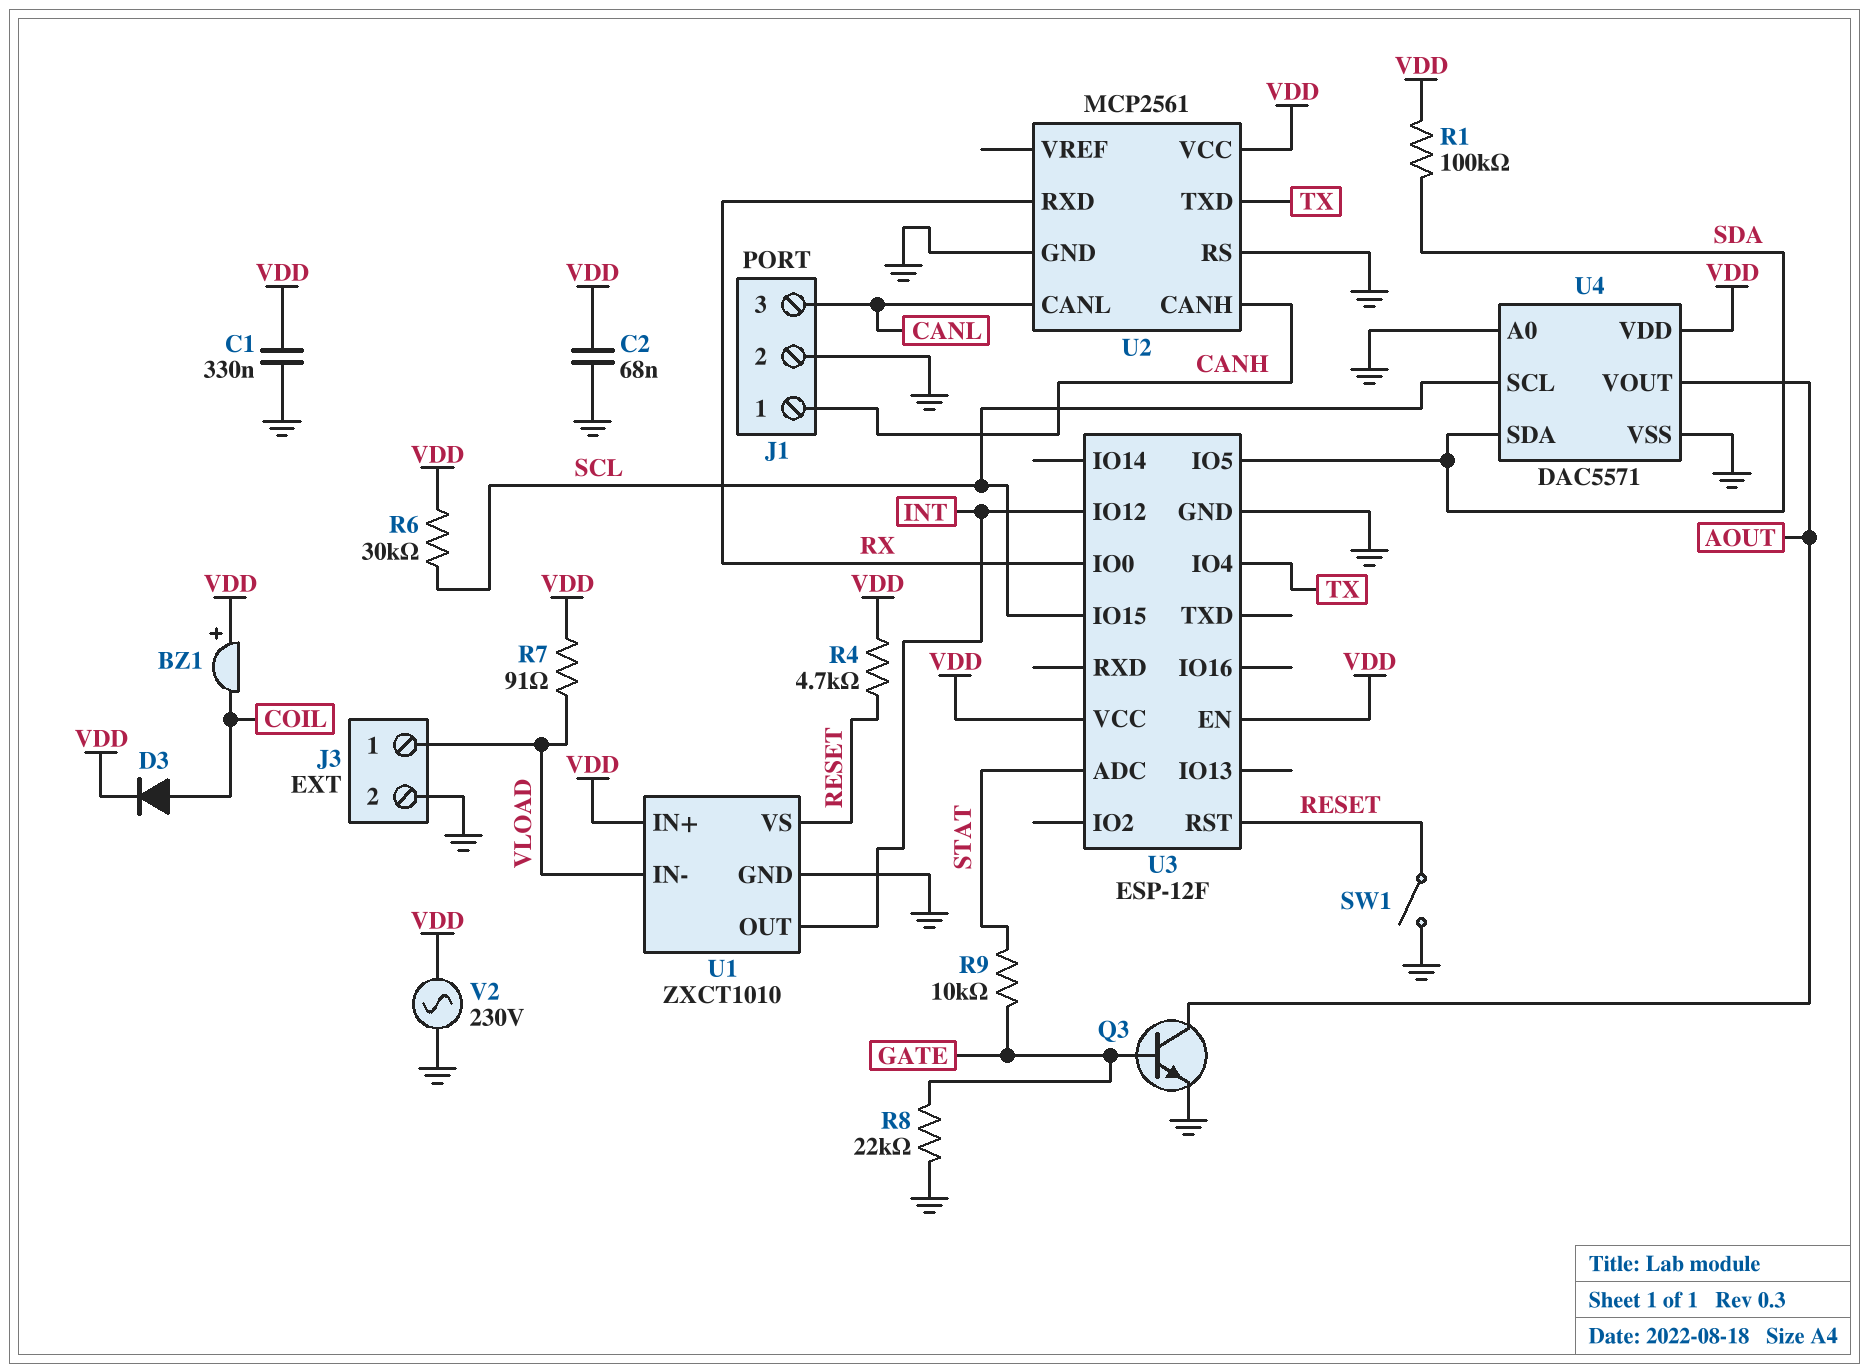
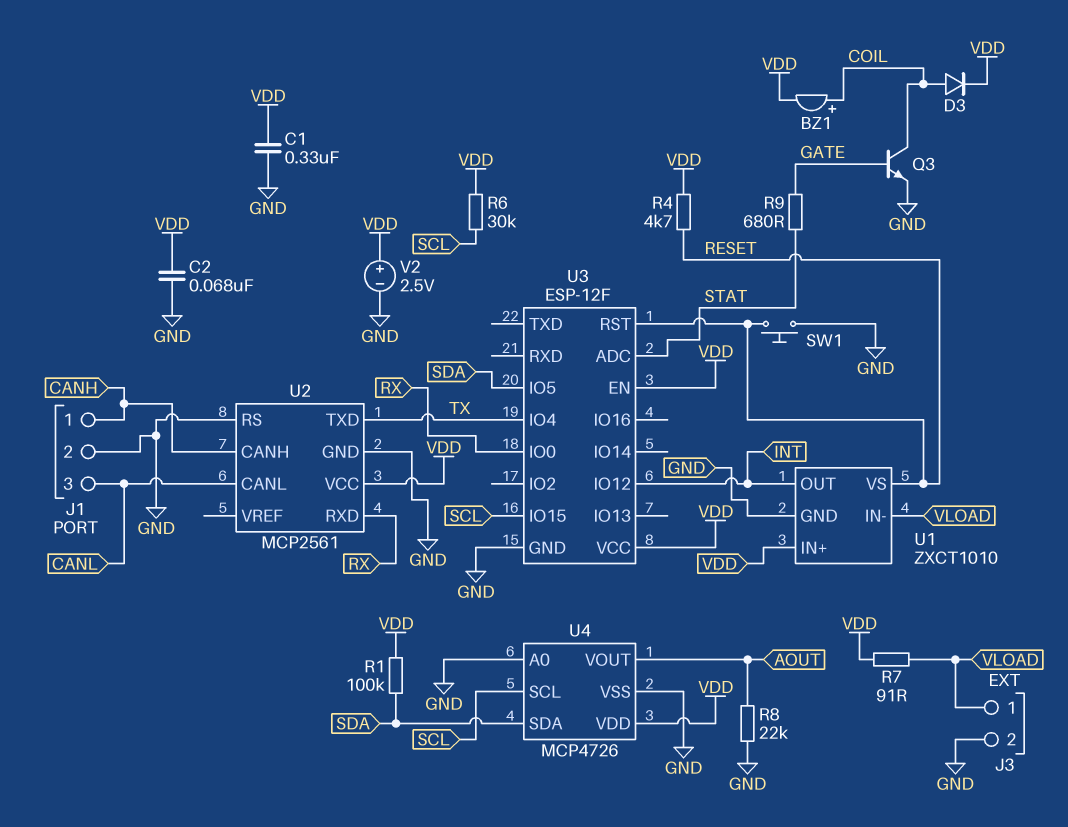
BZ1: buzzer (plus VDD, minus COIL) -> buzzer (plus COIL, minus VDD)
Q3: NPN (B GATE, C AOUT, E GND) -> NPN (B GATE, C COIL, E GND)
R8: 22k (GATE, GND) -> 22k (AOUT, GND)
R9: 10k (GATE, STAT) -> 680 (GATE, STAT)
SW1: switch (GND, RESET) -> button (GND, RESET)
U4: DAC5571 -> MCP4726
V2: AC 230V (GND, VDD) -> 2.5V (plus VDD, minus GND)

